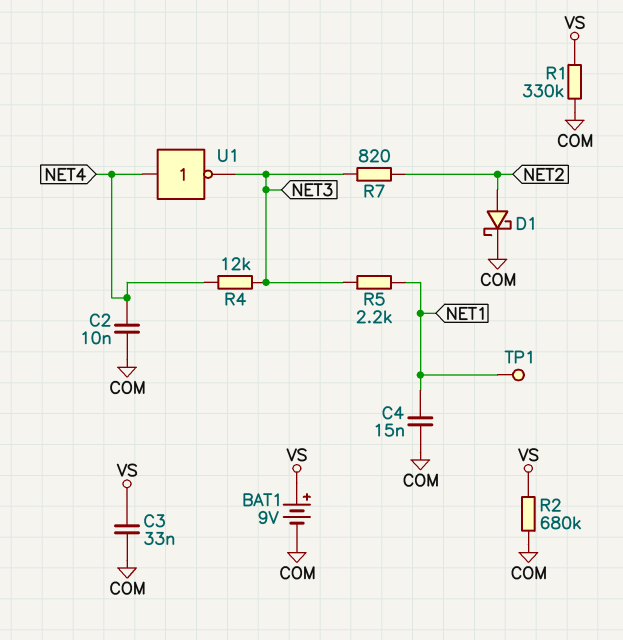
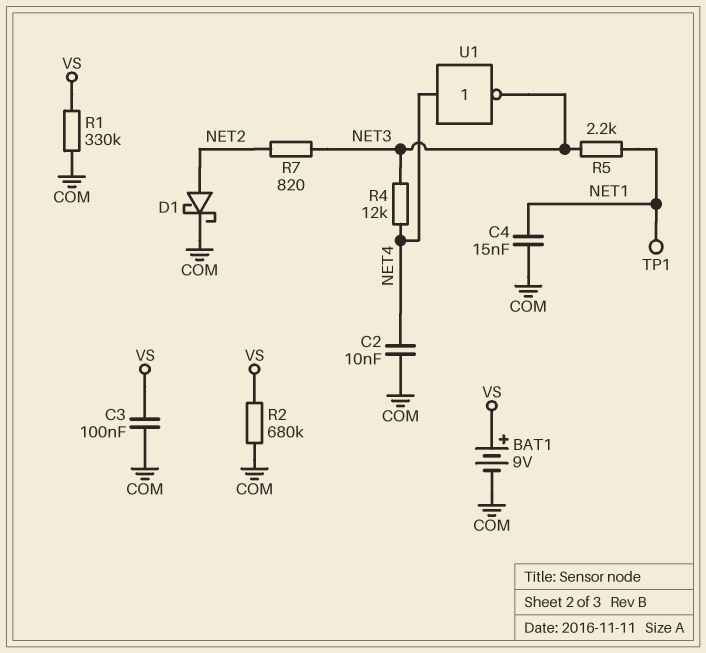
C3: 33nF (COM, VS) -> 100nF (COM, VS)

